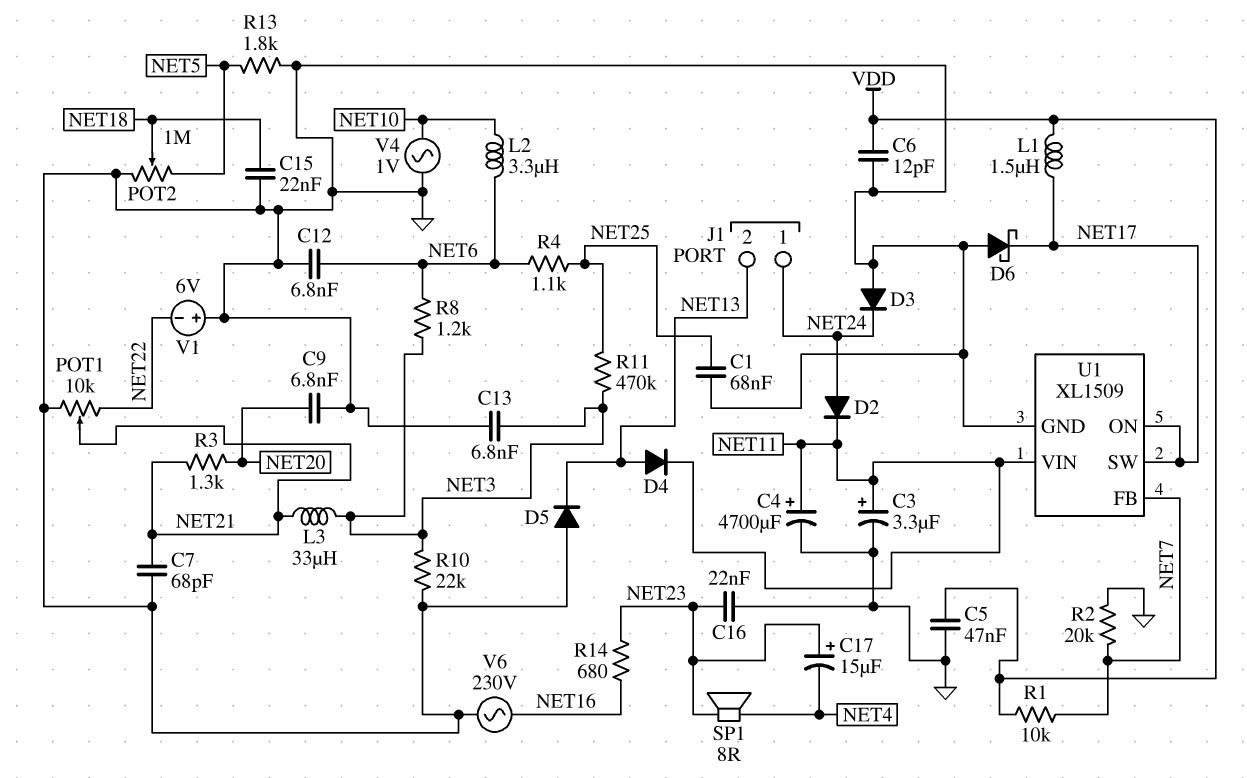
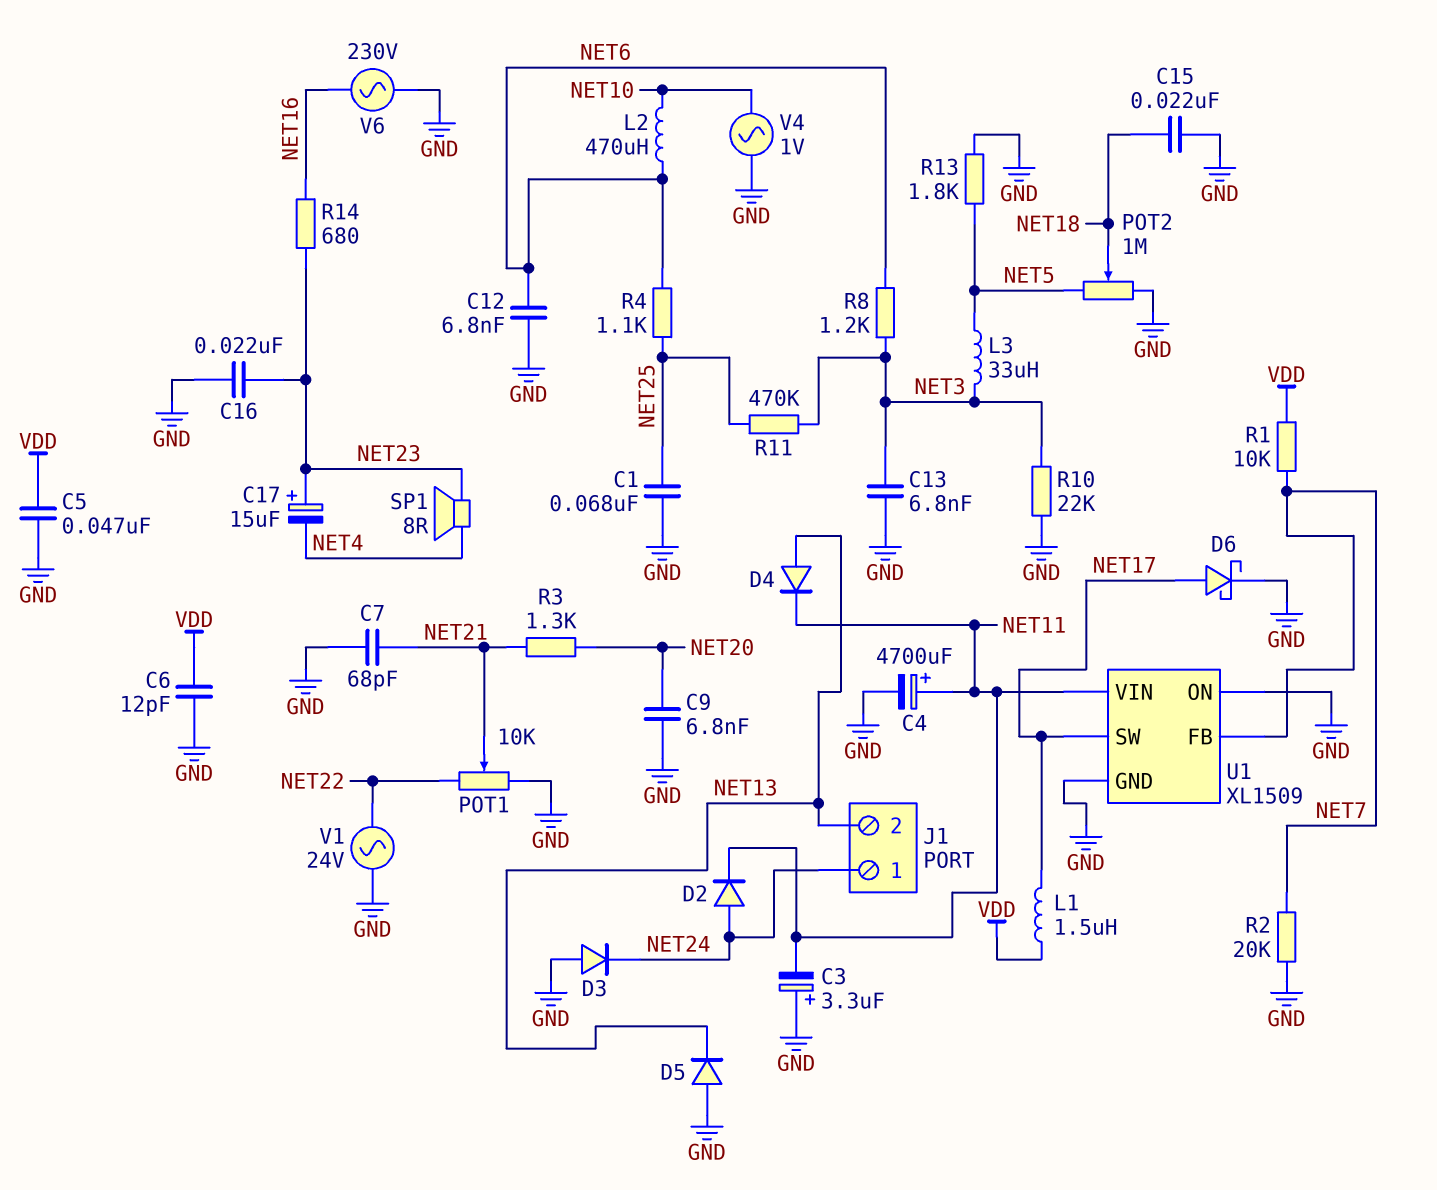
C3: 3.3uF (plus NET11, minus GND) -> 3.3uF (plus GND, minus NET11)
D6: schottky (A GND, K NET17) -> schottky (A NET17, K GND)
L2: 3.3uH (NET6, NET10) -> 470uH (NET6, NET10)
L3: 33uH (NET3, NET21) -> 33uH (NET3, NET5)
U1 pin ON: NET17 -> GND
V1: 6V (plus GND, minus NET22) -> AC 24V (GND, NET22)

